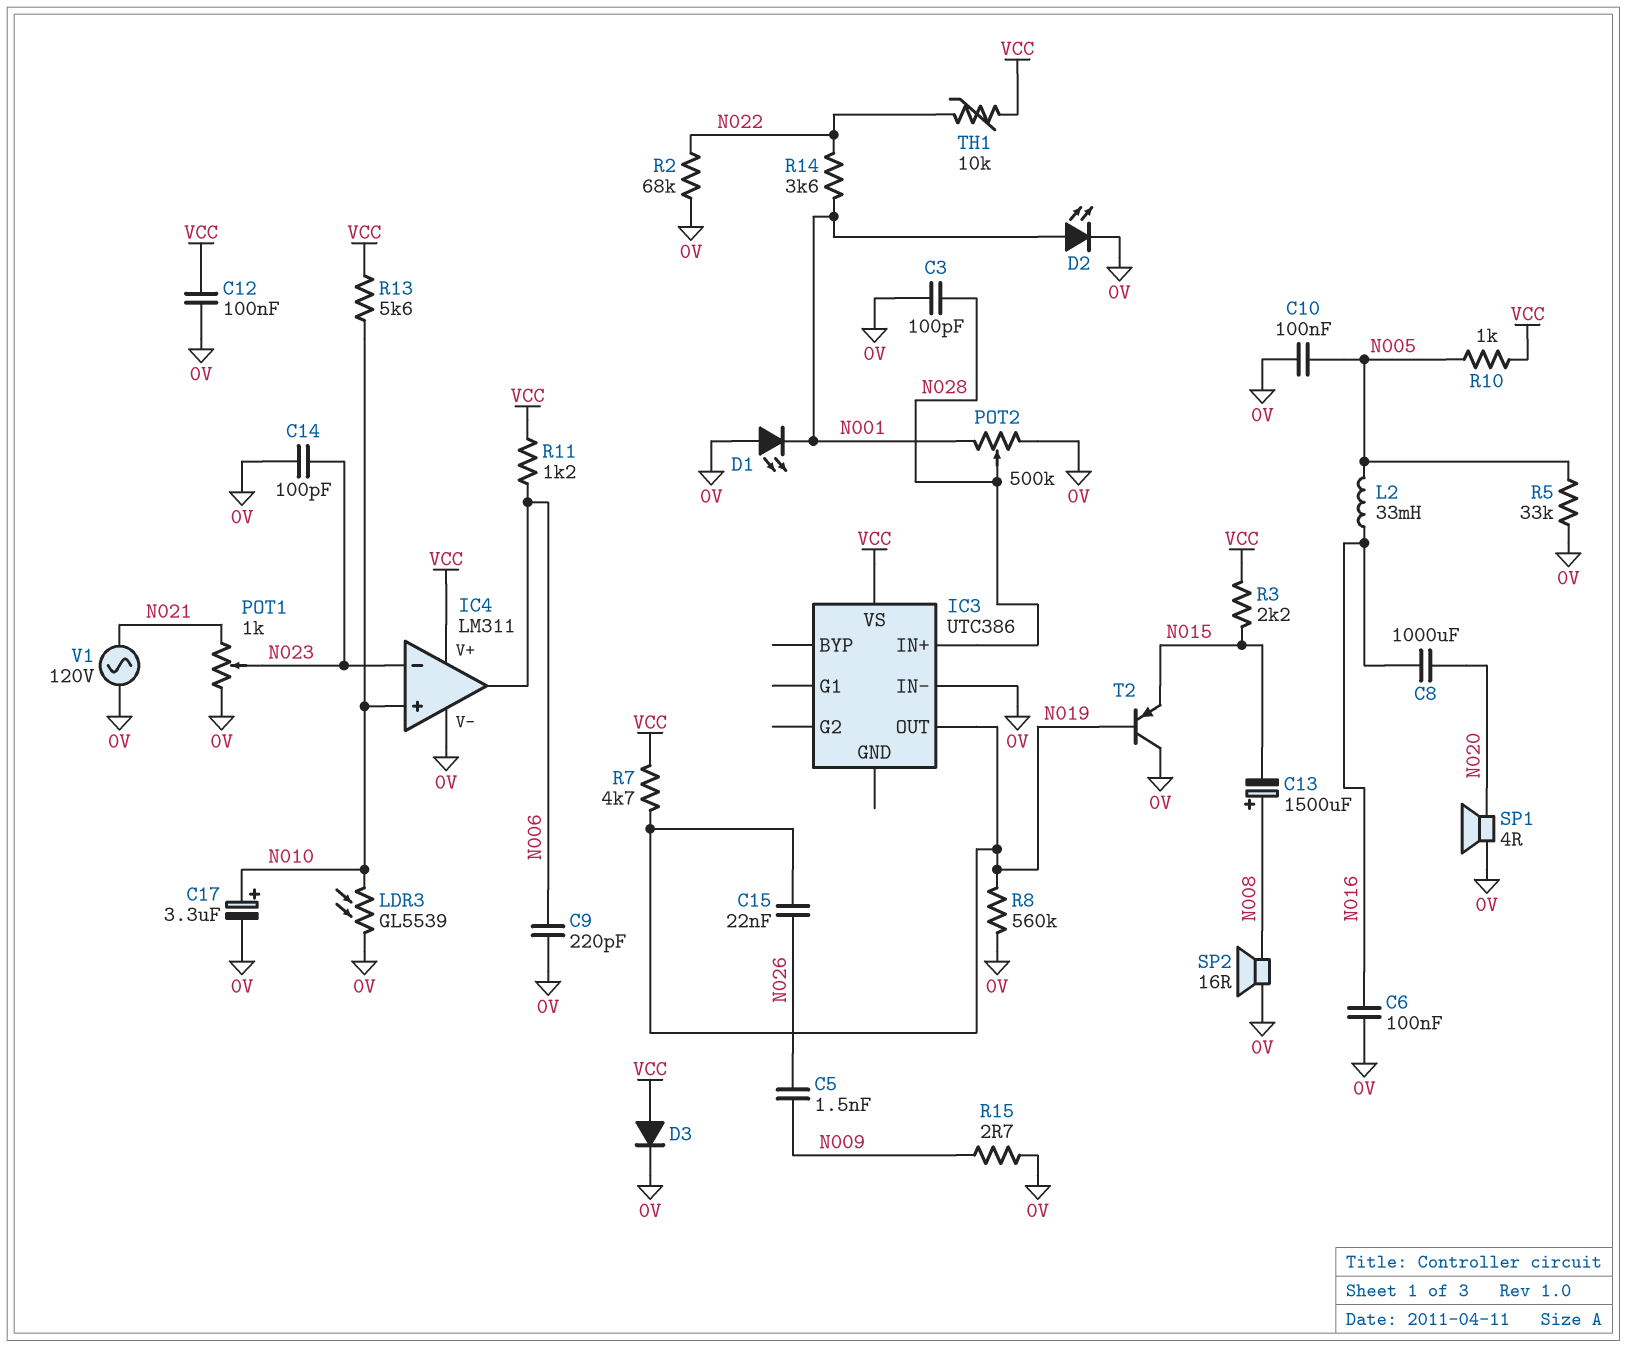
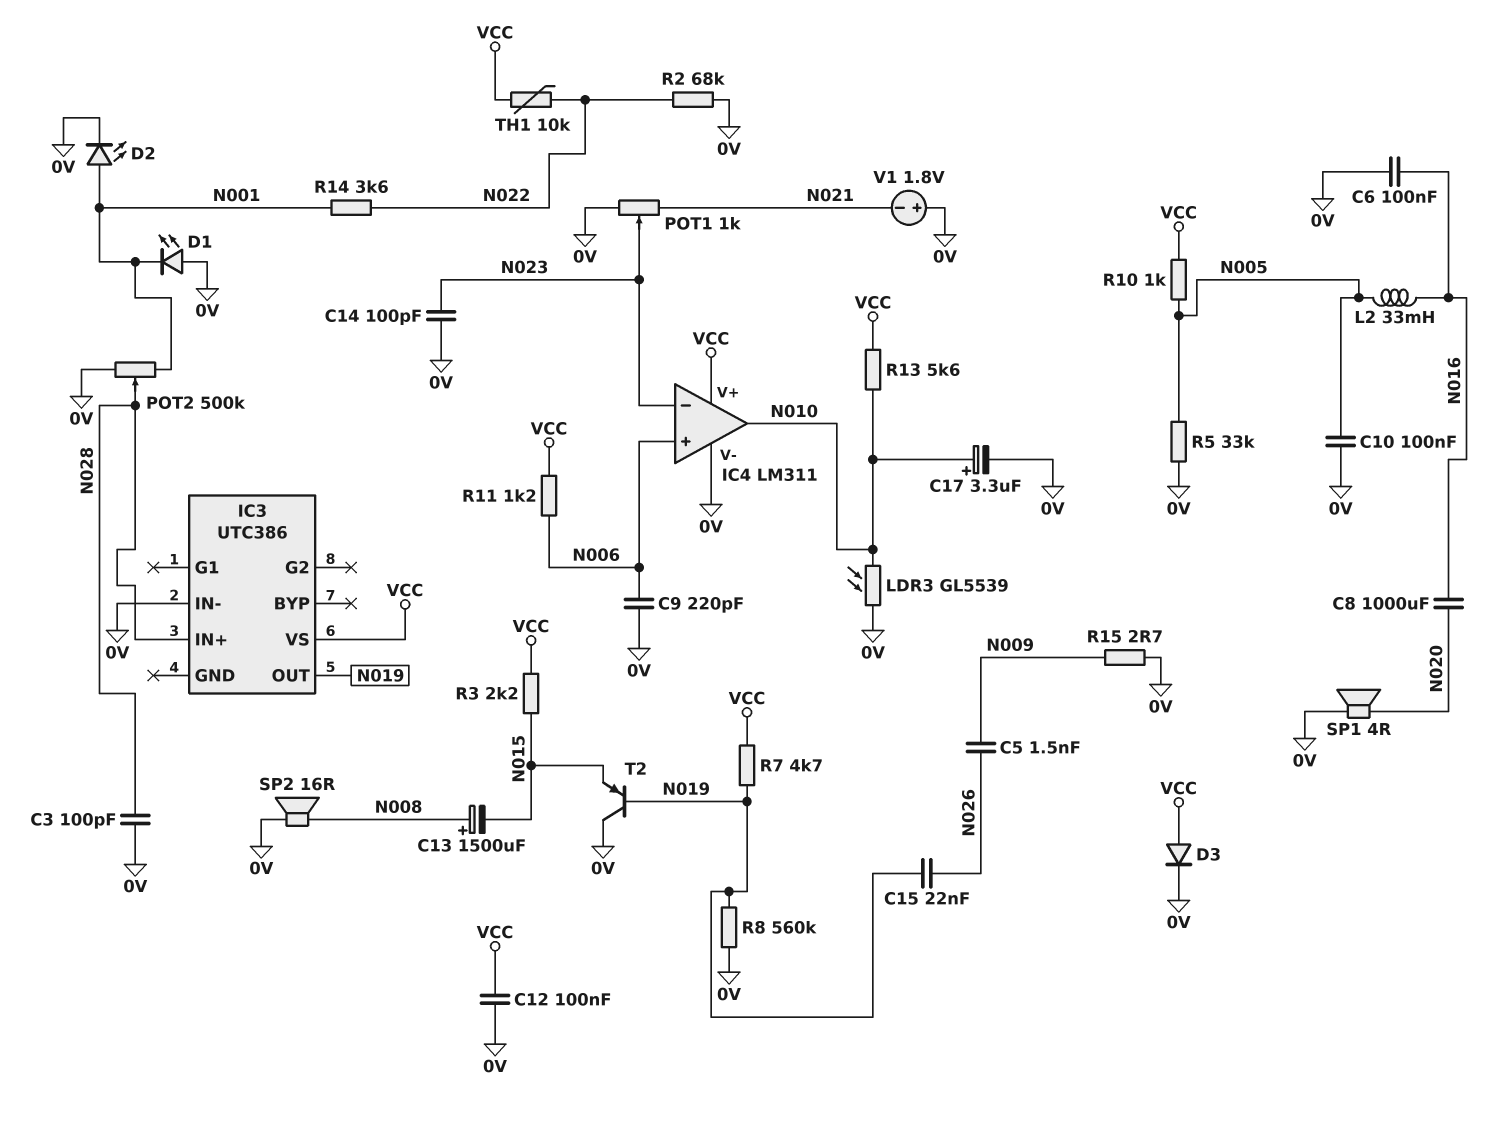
IC4 pin in+: N010 -> N006
IC4 pin out: N006 -> N010
V1: AC 120V (0V, N021) -> 1.8V (plus 0V, minus N021)

